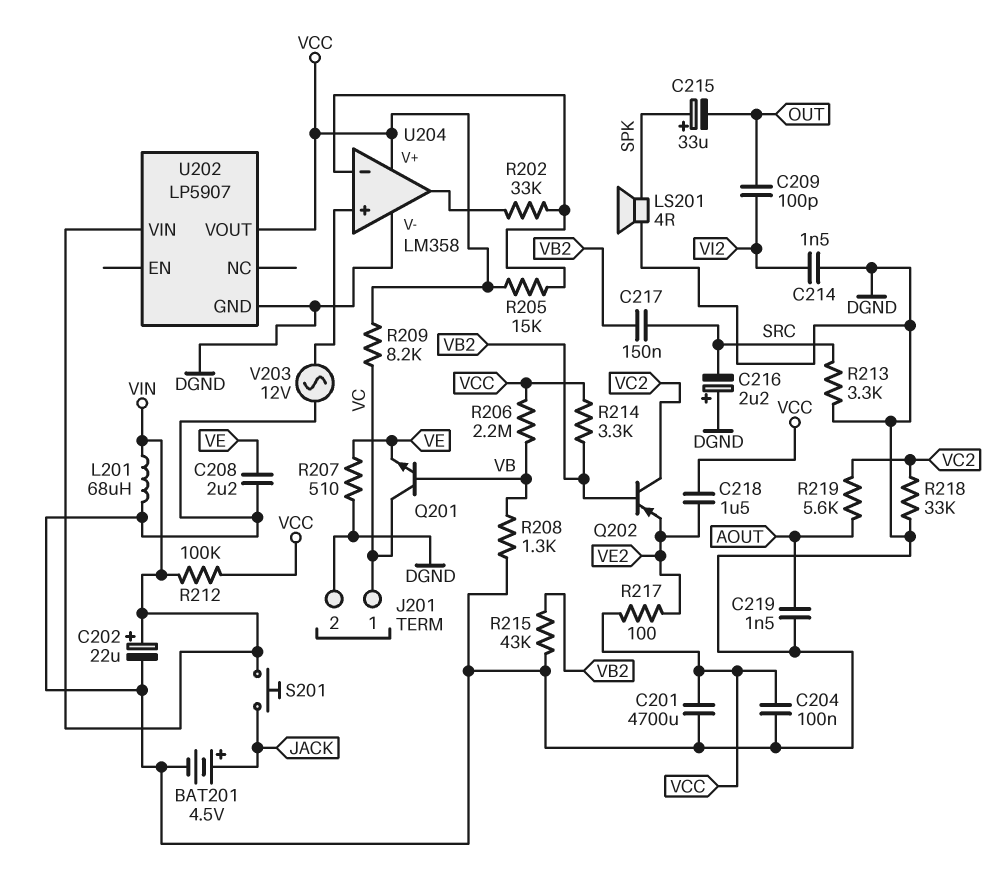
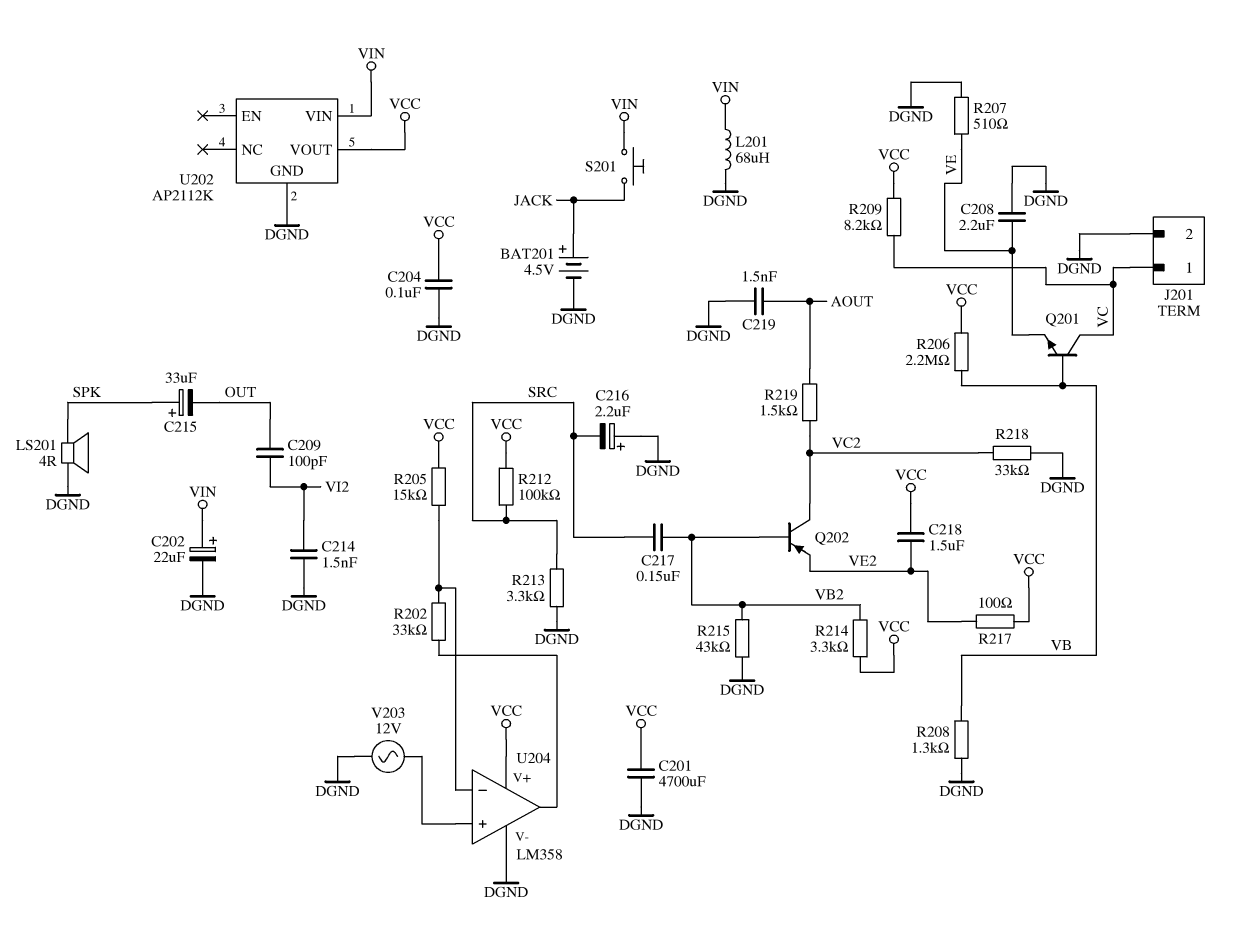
R212: 100k (VCC, VIN) -> 100k (SRC, VCC)
R219: 5.6k (AOUT, VC2) -> 1.5k (AOUT, VC2)
U202: LP5907 -> AP2112K

